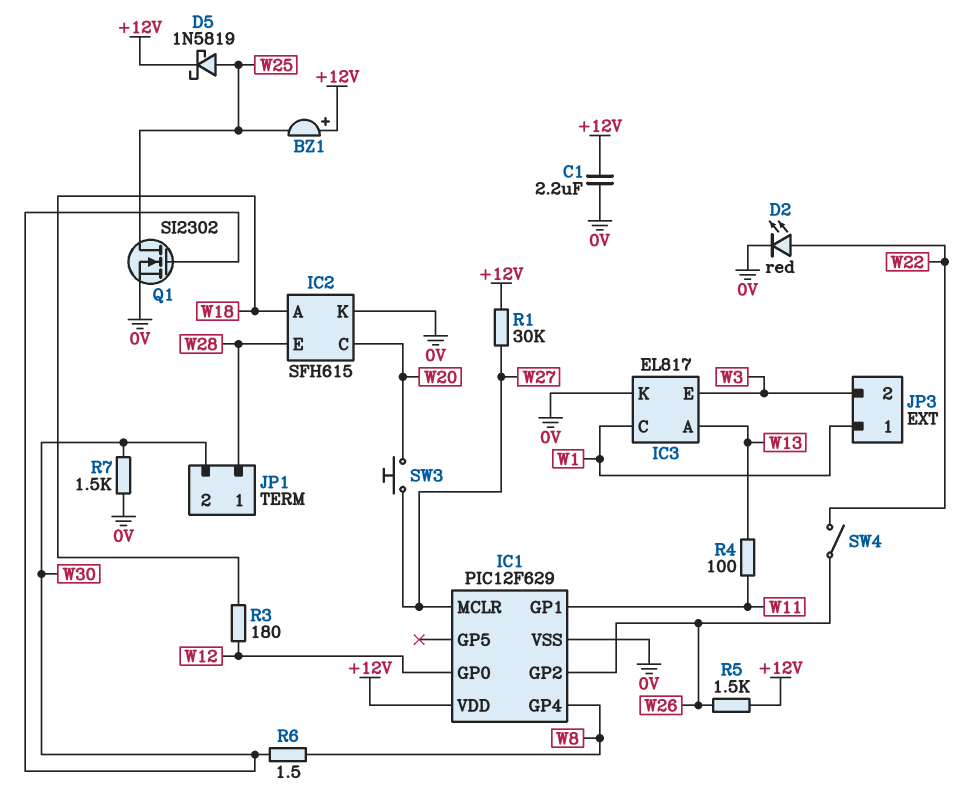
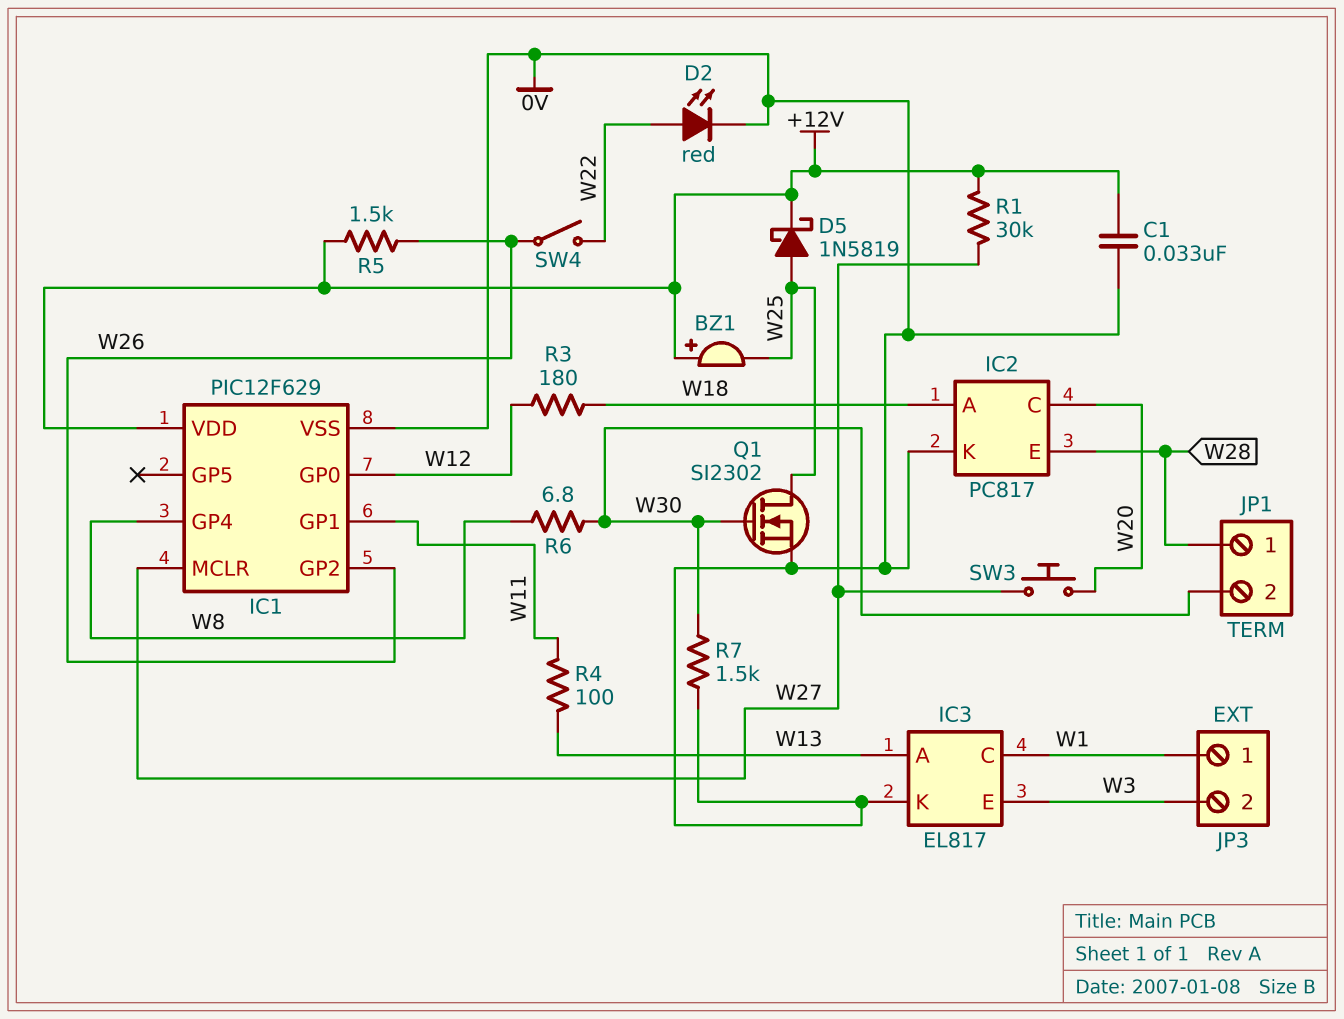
C1: 2.2uF (+12V, 0V) -> 33nF (+12V, 0V)
IC2: SFH615 -> PC817
R6: 1.5 (W8, W30) -> 6.8 (W8, W30)

